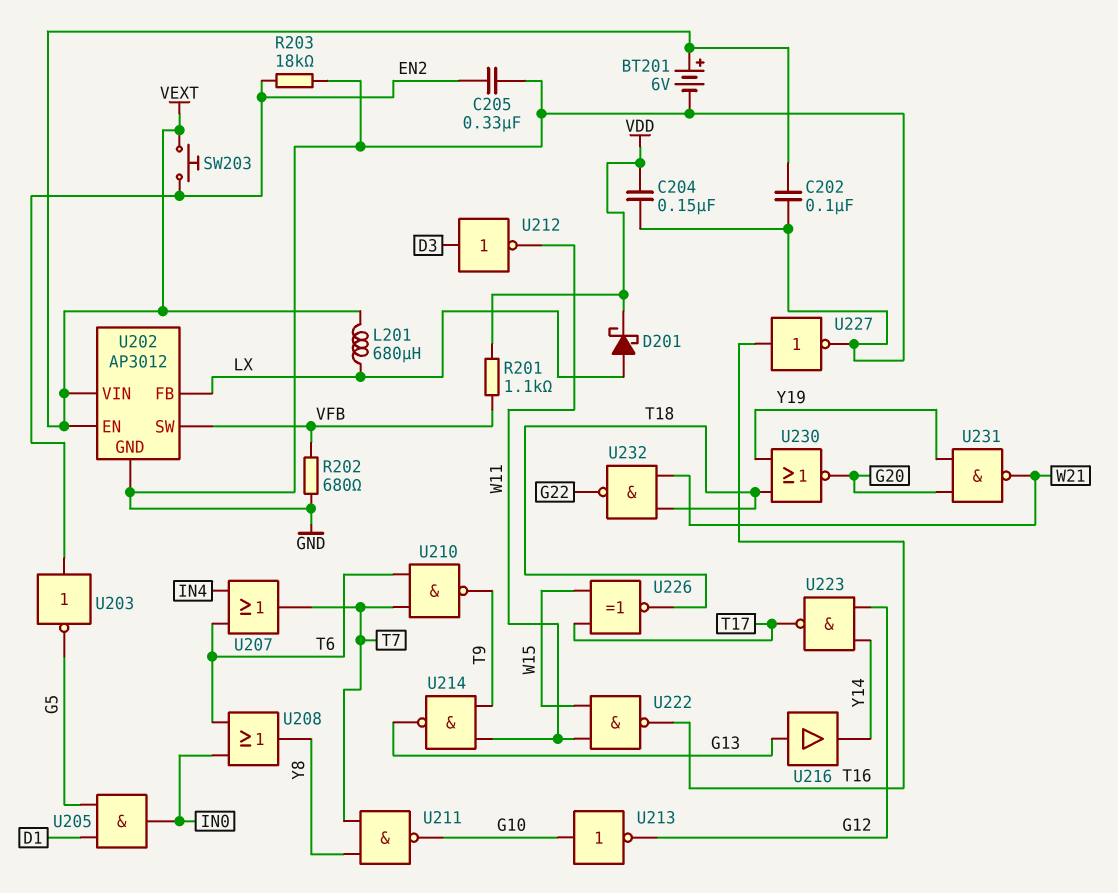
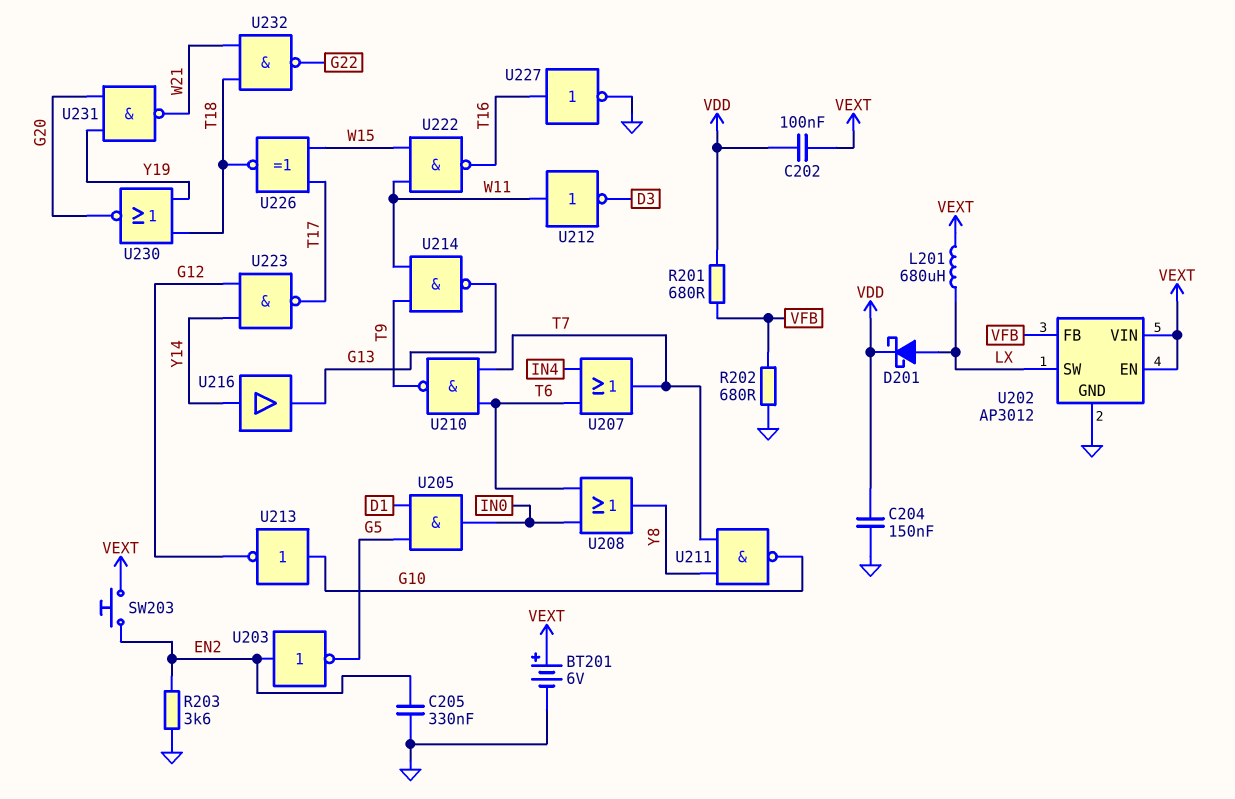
C202: 100nF (GND, VEXT) -> 100nF (VDD, VEXT)
R201: 1.1k (VDD, VFB) -> 680 (VDD, VFB)
R203: 18k (EN2, GND) -> 3.6k (EN2, GND)
U202 pin FB: LX -> VFB
U202 pin SW: VFB -> LX
U212: NOT (in D3, out W11) -> NOT (in W11, out D3)
U216: buffer (in G13, out Y14) -> buffer (in Y14, out G13)

